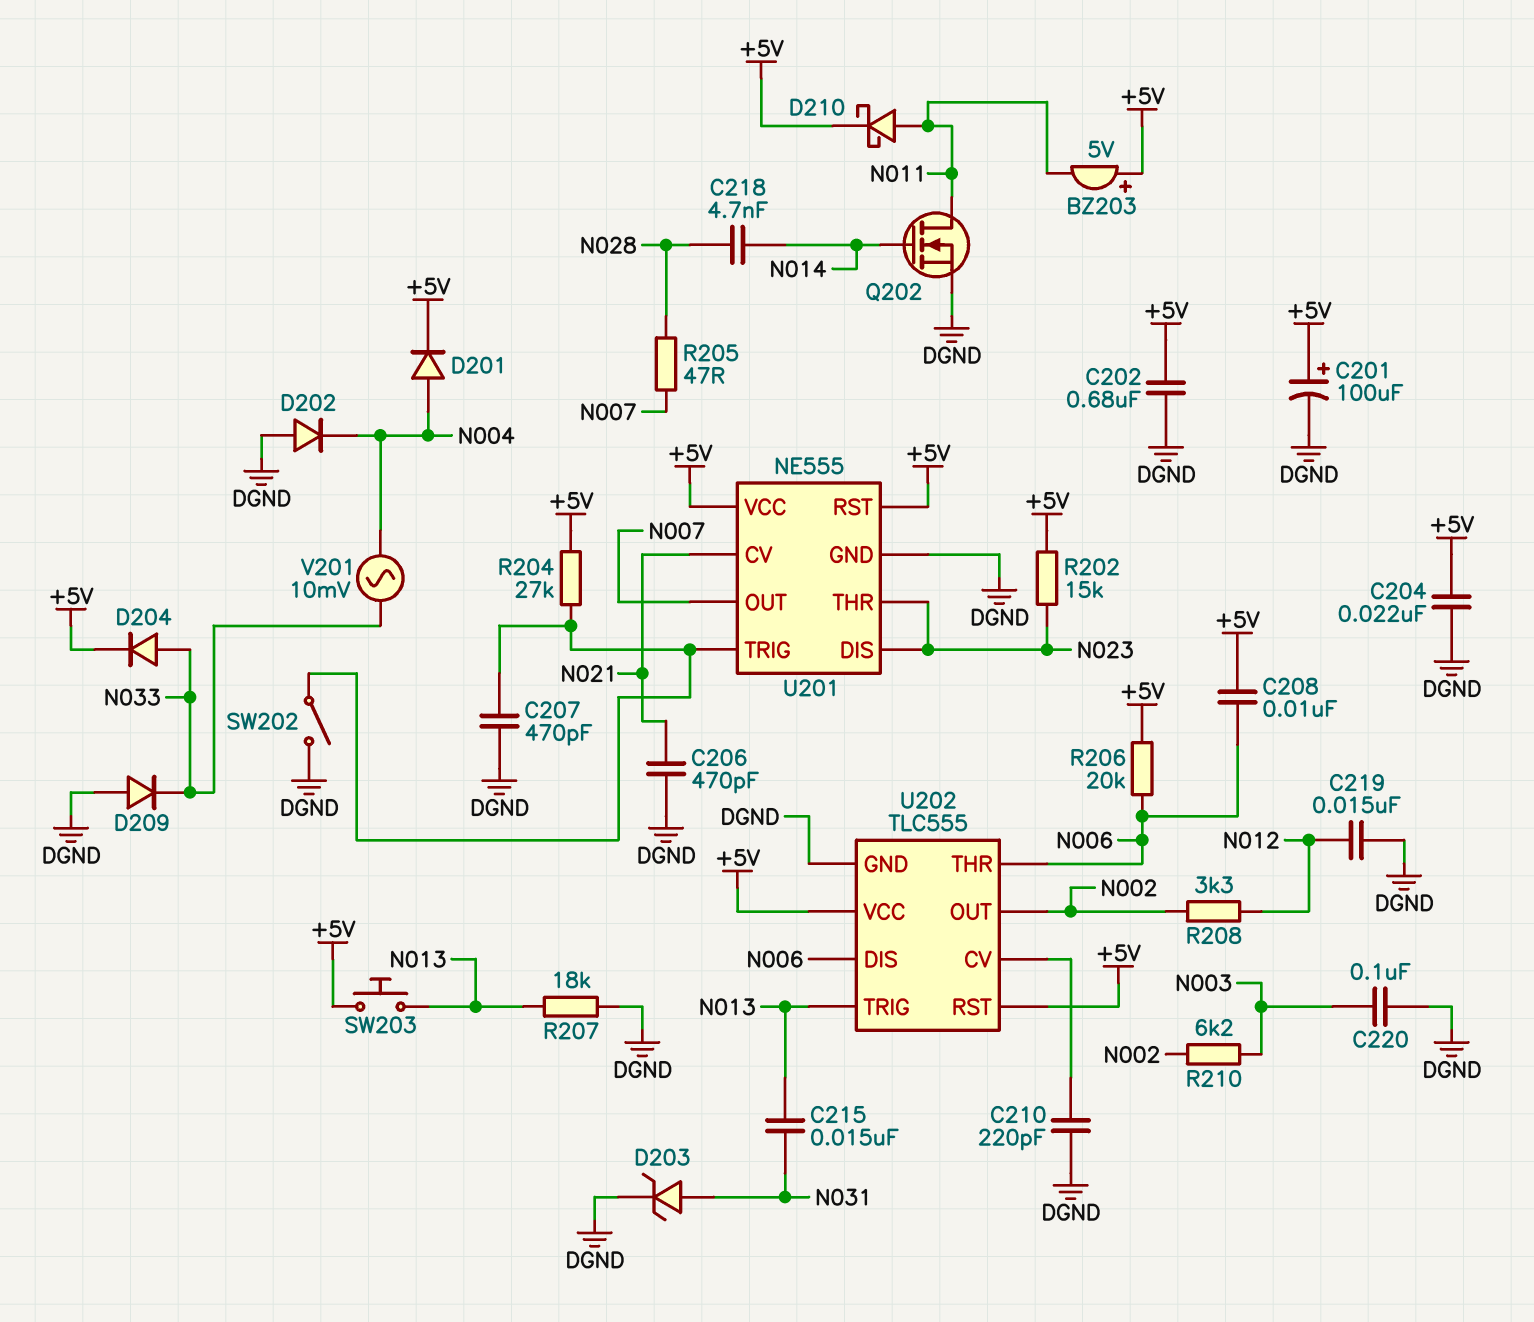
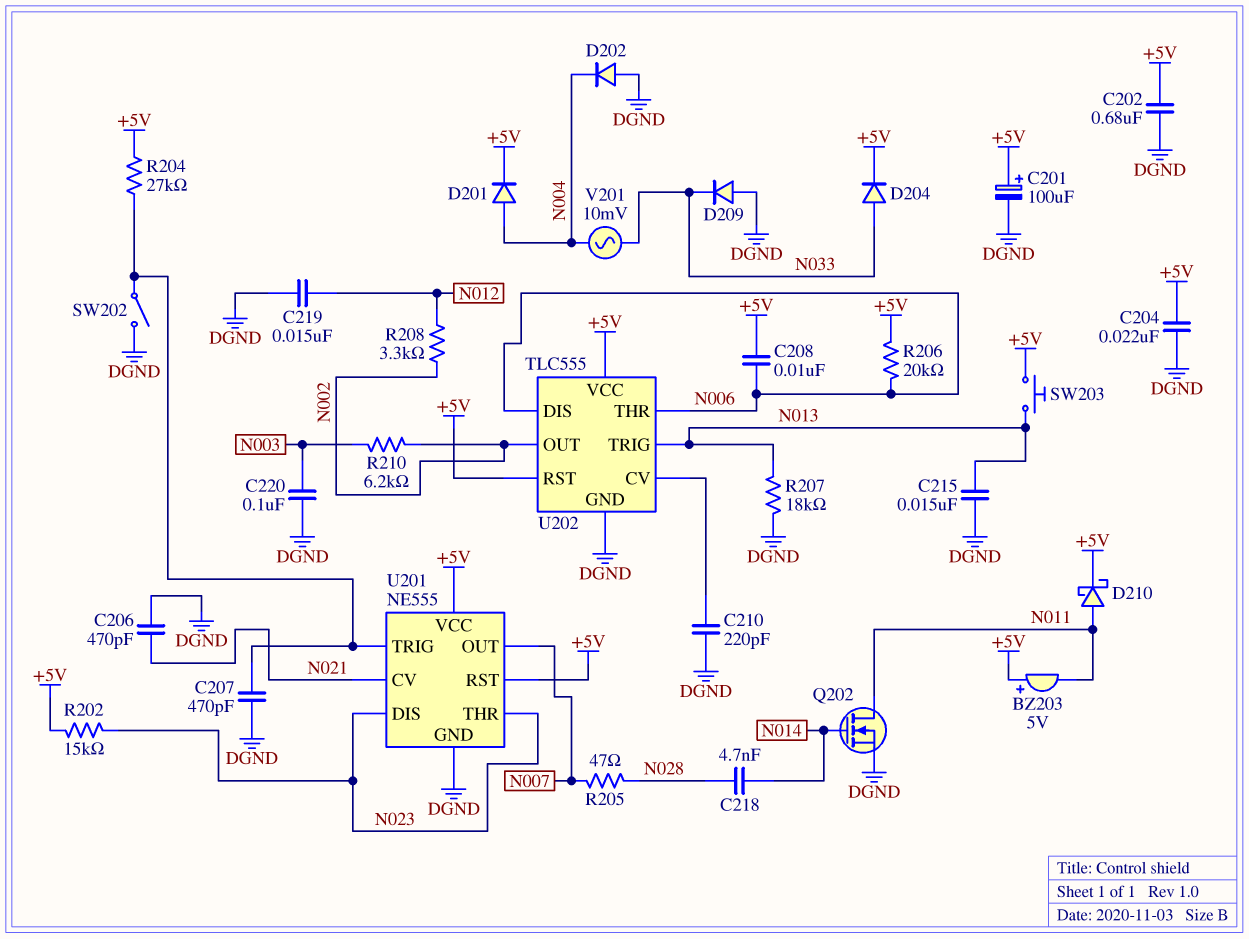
C215: 15nF (N013, N031) -> 15nF (DGND, N013)
D203: zener (A N031, K DGND) -> none

